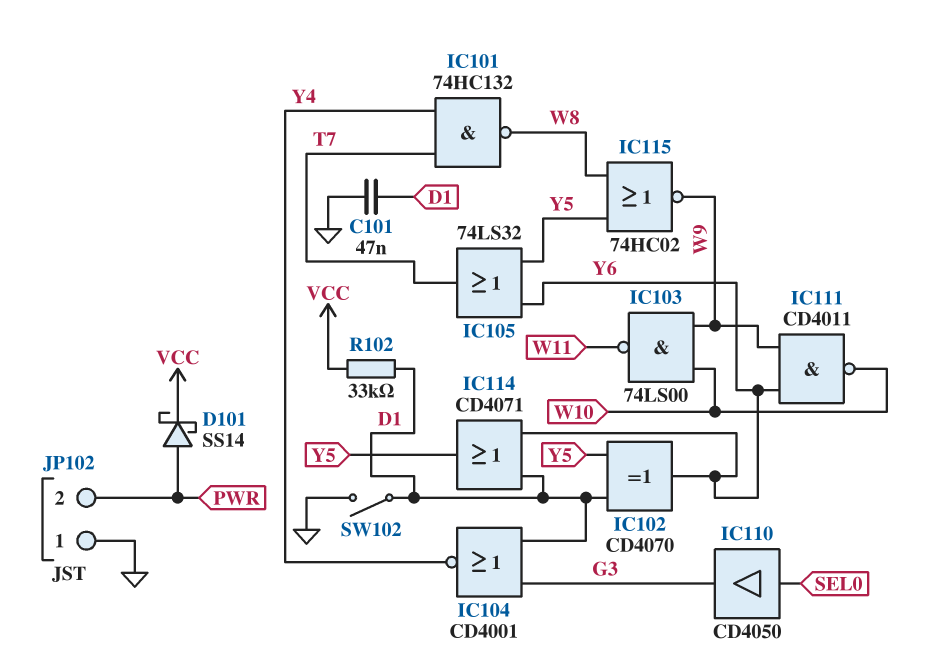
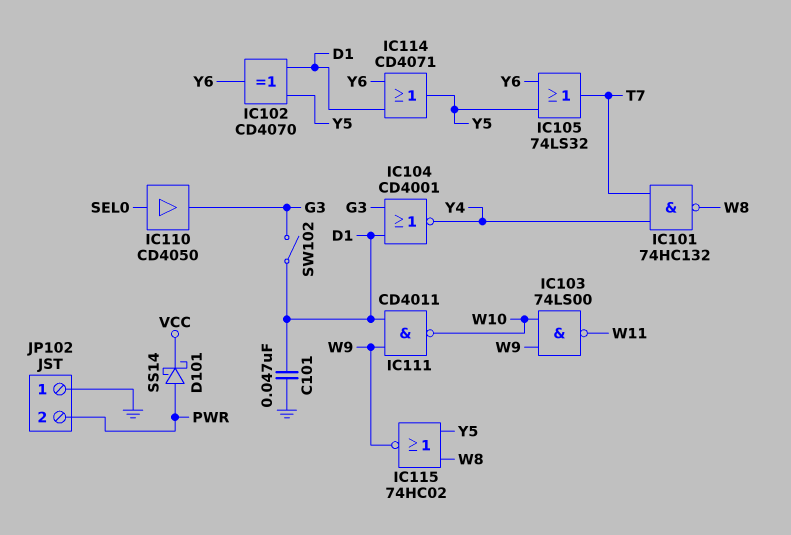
IC111: NAND CD4011 (in W9, in Y6, out W10) -> NAND CD4011 (in D1, in W9, out W10)
R102: 33k (D1, VCC) -> none
SW102: switch (D1, GND) -> switch (D1, G3)

